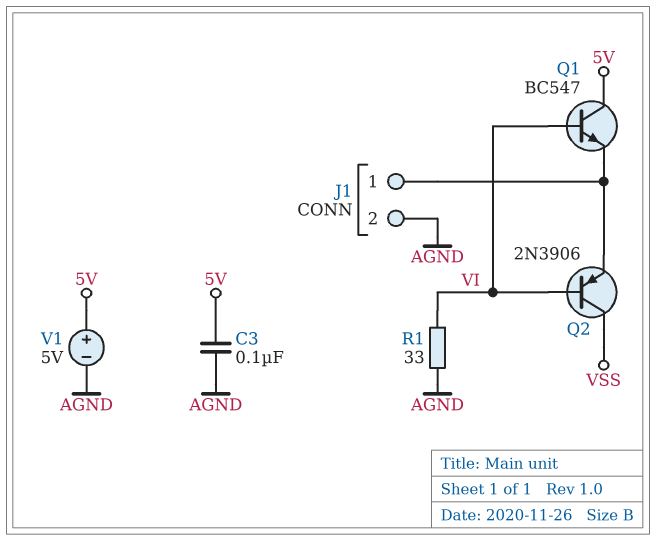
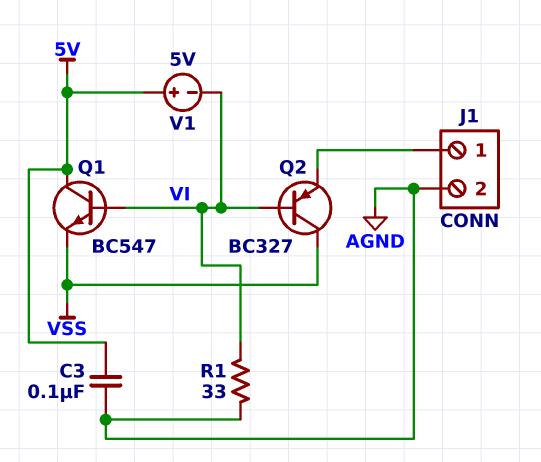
Q1: NPN BC547 (B VI, C 5V, E J1/1) -> NPN BC547 (B VI, C 5V, E VSS)
Q2: PNP 2N3906 (B VI, C VSS, E J1/1) -> PNP BC327 (B VI, C VSS, E J1/1)
V1: 5V (plus 5V, minus AGND) -> 5V (plus 5V, minus VI)

